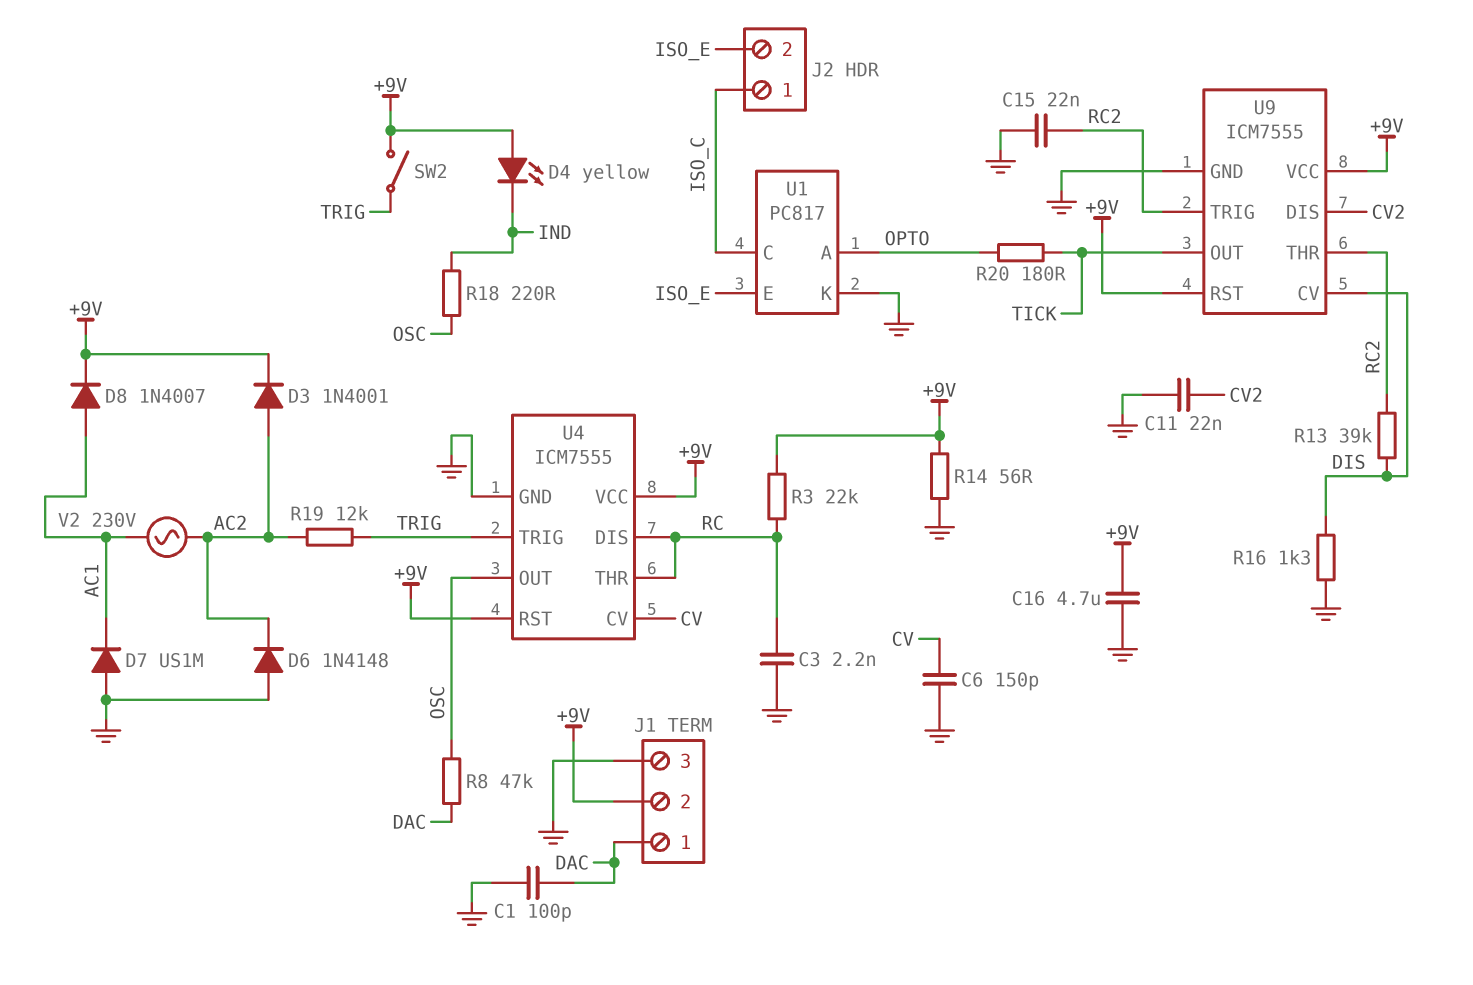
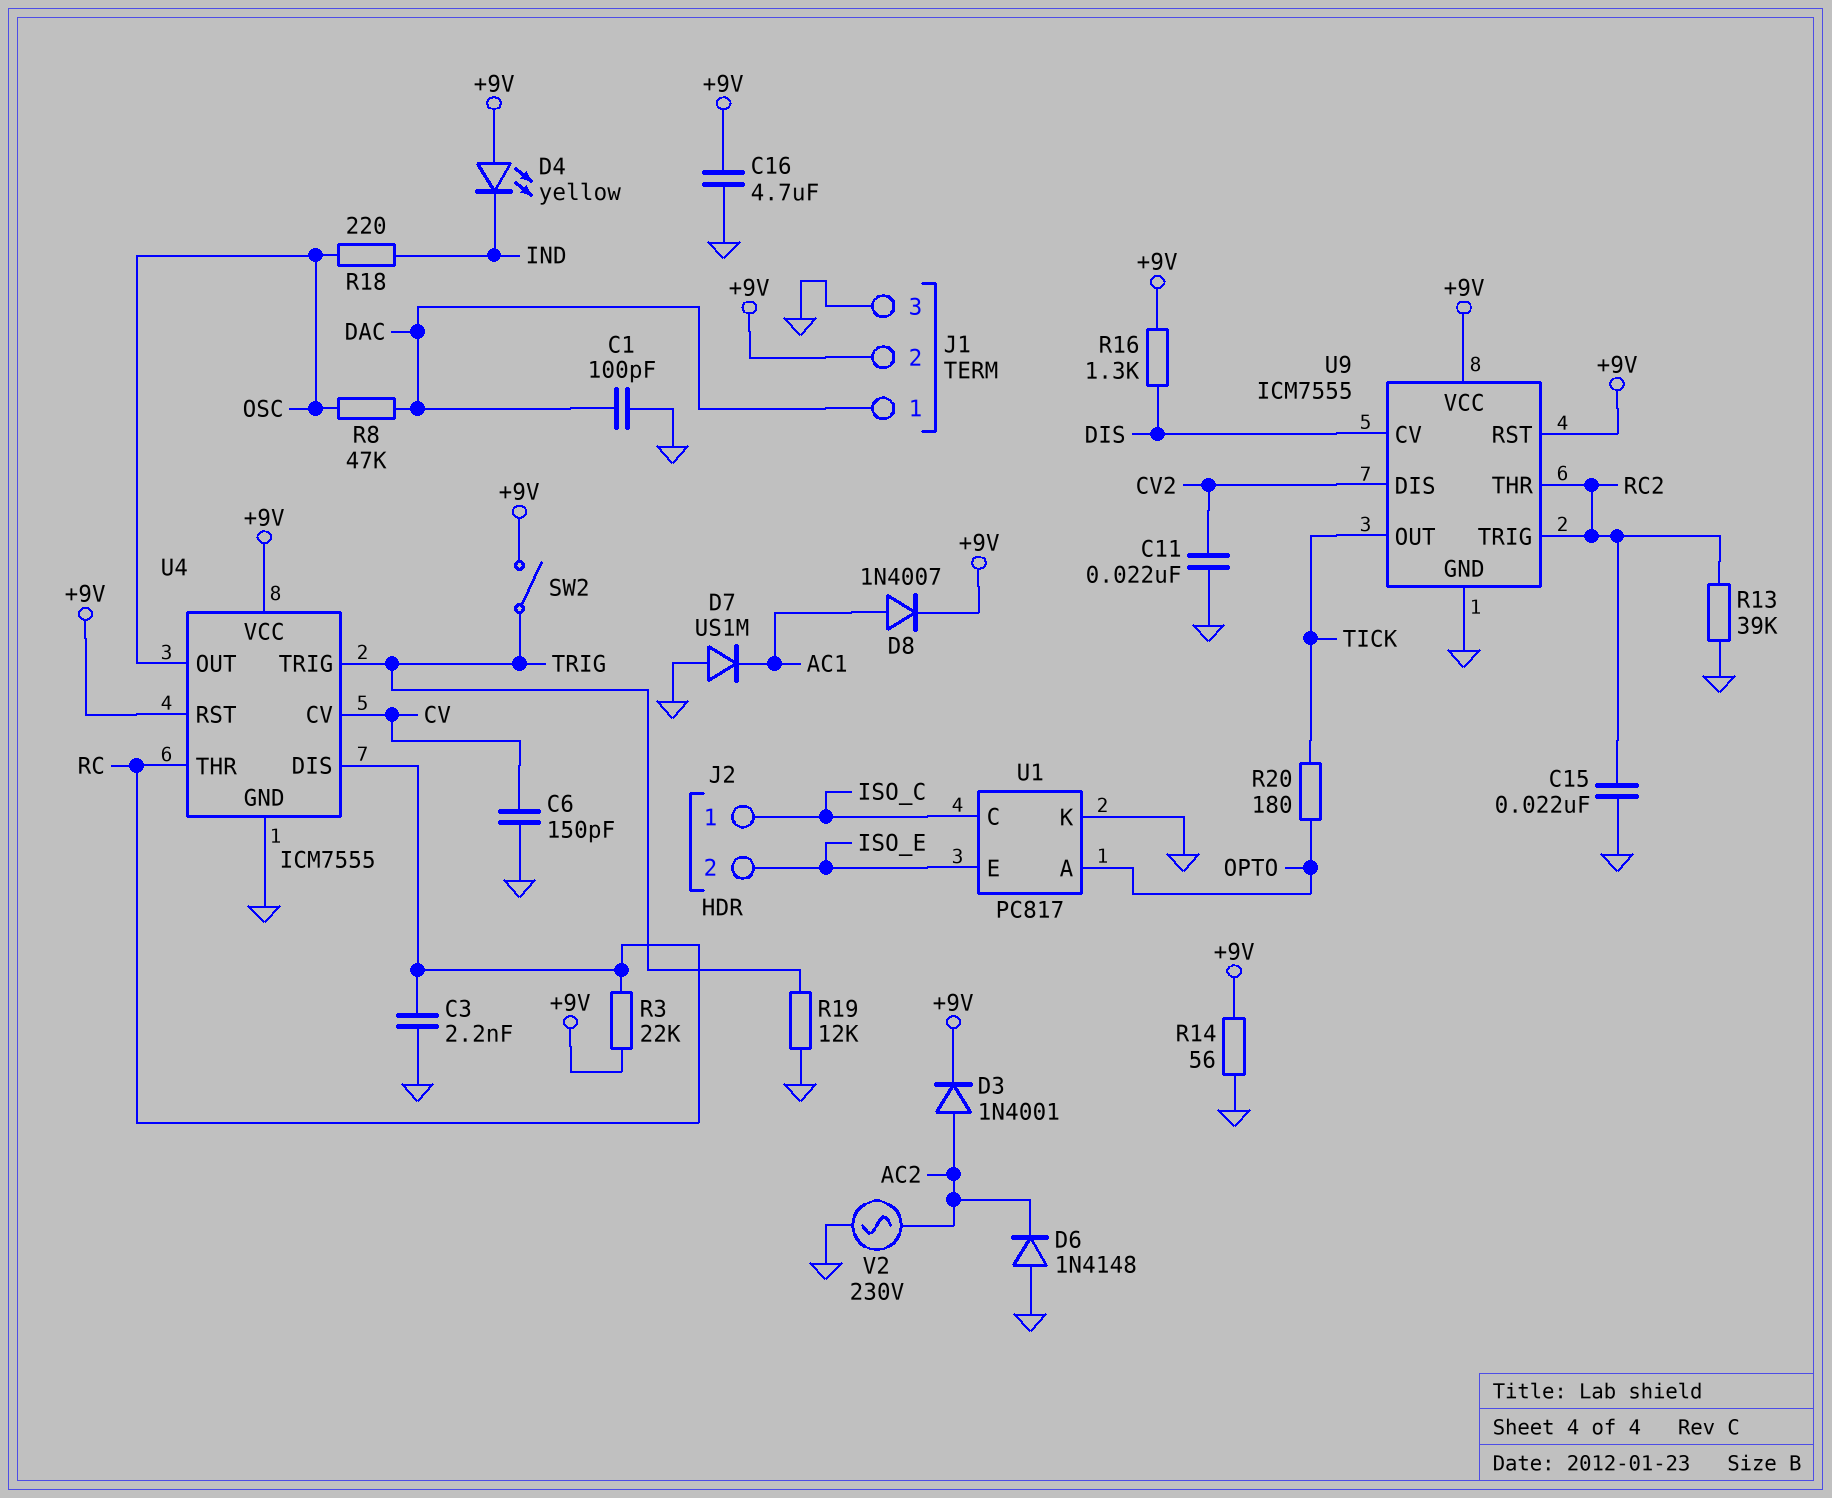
R13: 39k (DIS, RC2) -> 39k (GND, RC2)
R16: 1.3k (DIS, GND) -> 1.3k (+9V, DIS)
R19: 12k (AC2, TRIG) -> 12k (GND, TRIG)
V2: AC 230V (AC1, AC2) -> AC 230V (AC2, GND)

